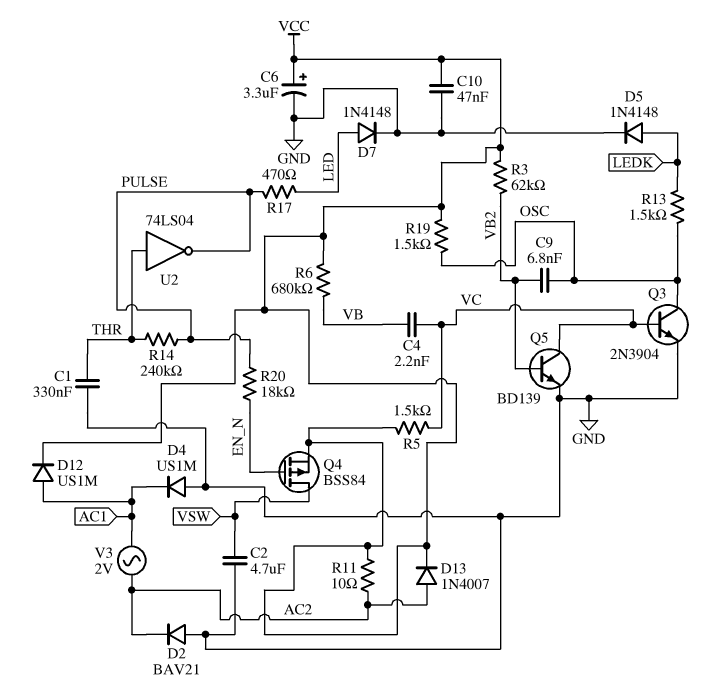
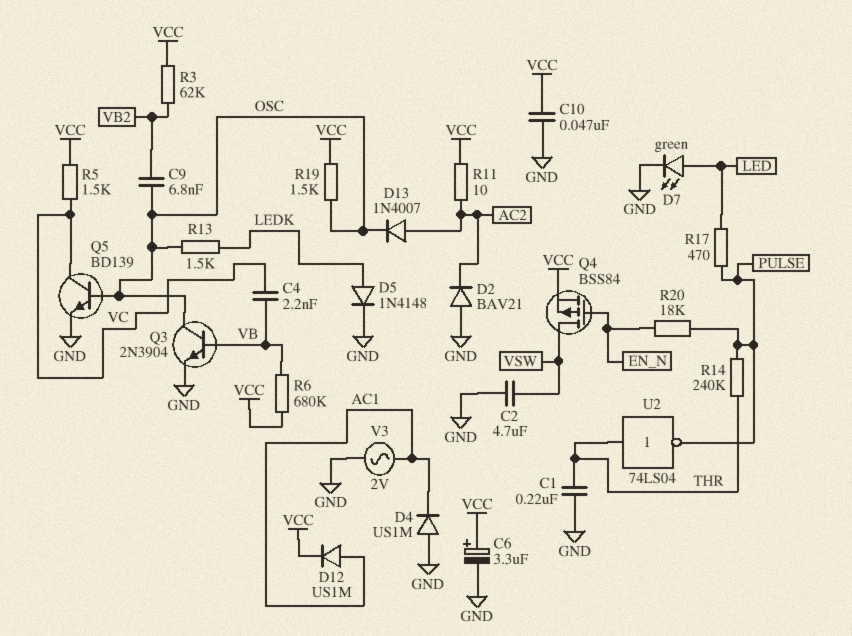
C1: 330nF (GND, THR) -> 220nF (GND, THR)
D7: diode 1N4148 (A LED, K GND) -> LED green (A LED, K GND)
D13: diode 1N4007 (A AC2, K VCC) -> diode 1N4007 (A AC2, K OSC)
Q3: NPN 2N3904 (B VC, C OSC, E GND) -> NPN 2N3904 (B VB, C OSC, E GND)
Q5: NPN BD139 (B VB2, C VC, E GND) -> NPN BD139 (B OSC, C VC, E GND)
V3: AC 2V (AC1, AC2) -> AC 2V (AC1, GND)

